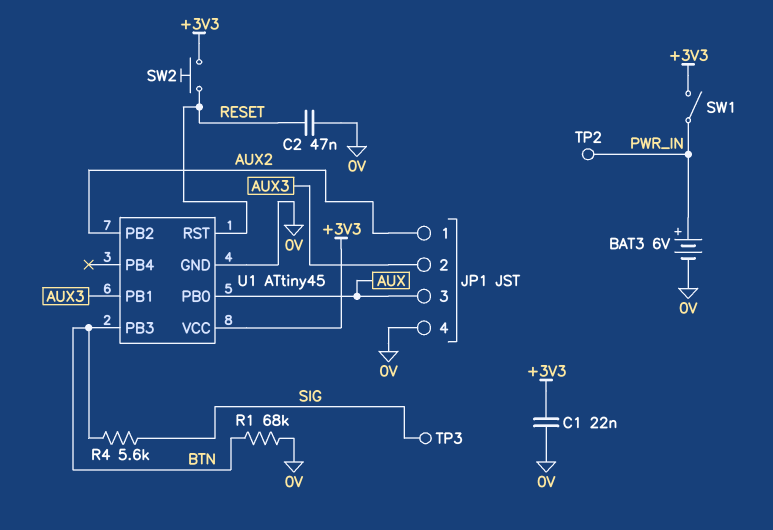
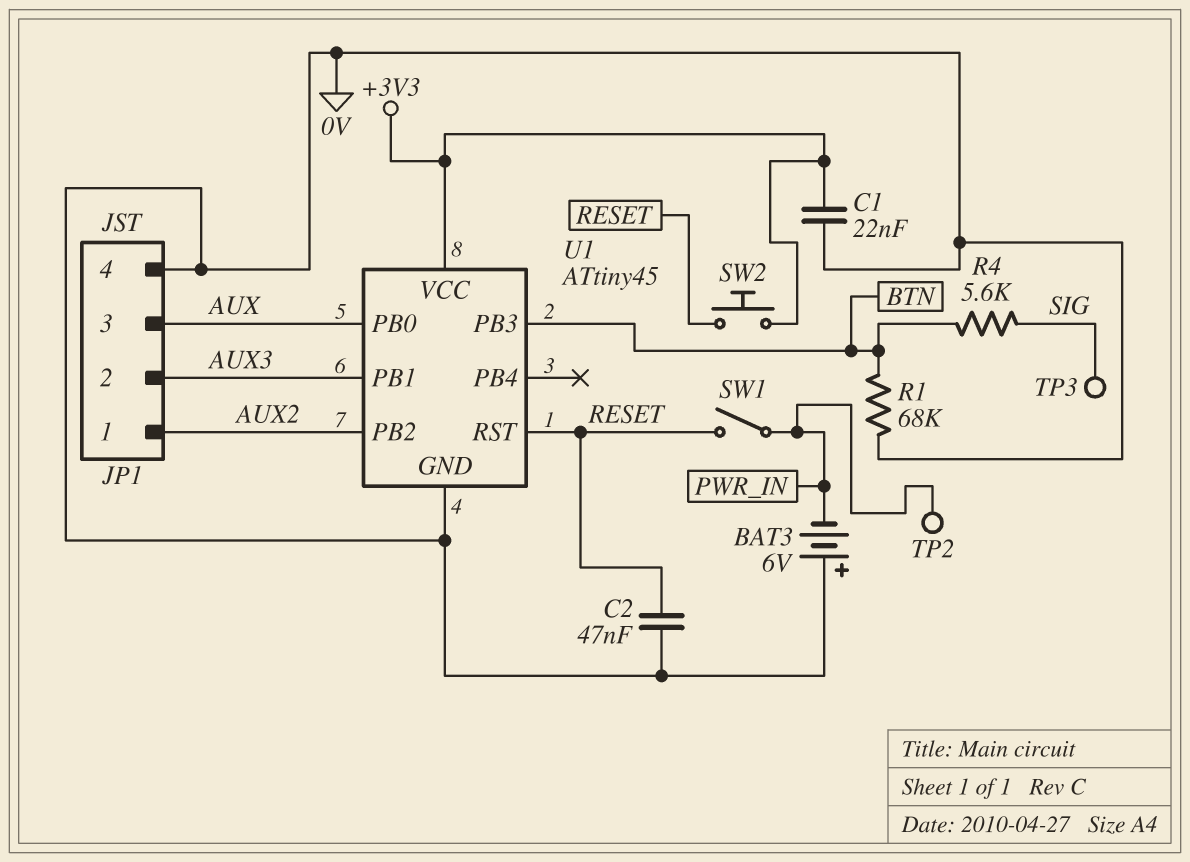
BAT3: 6V (plus PWR_IN, minus 0V) -> 6V (plus 0V, minus PWR_IN)
SW1: switch (+3V3, PWR_IN) -> switch (PWR_IN, RESET)

